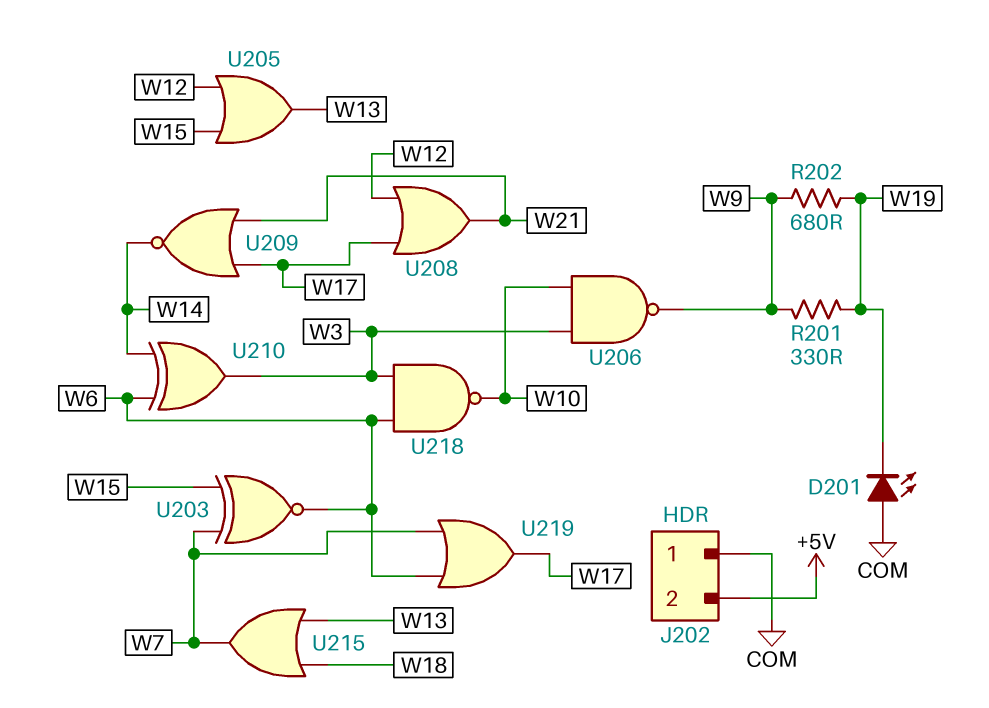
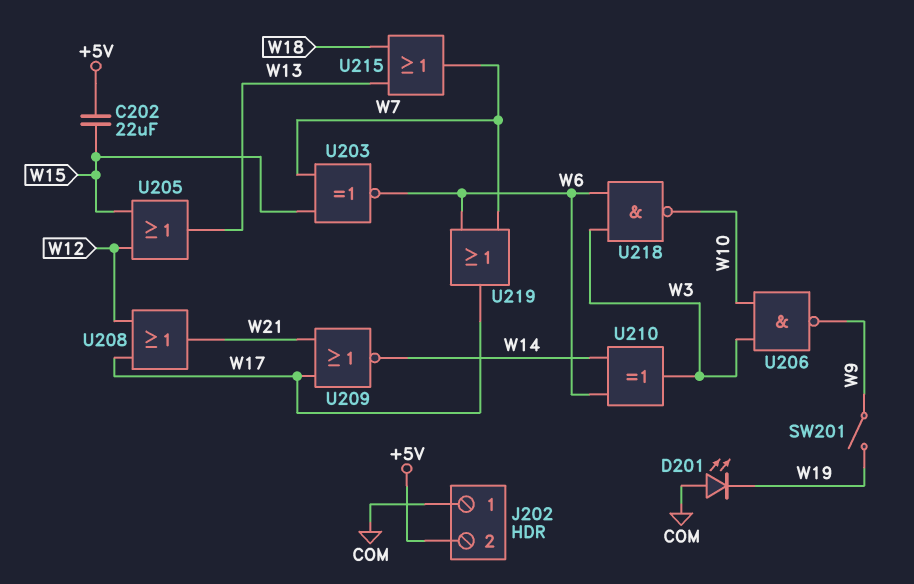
C202: none -> 22uF (+5V, W15)
R201: 330 (W9, W19) -> none
R202: 680 (W9, W19) -> none
SW201: none -> switch (W9, W19)

